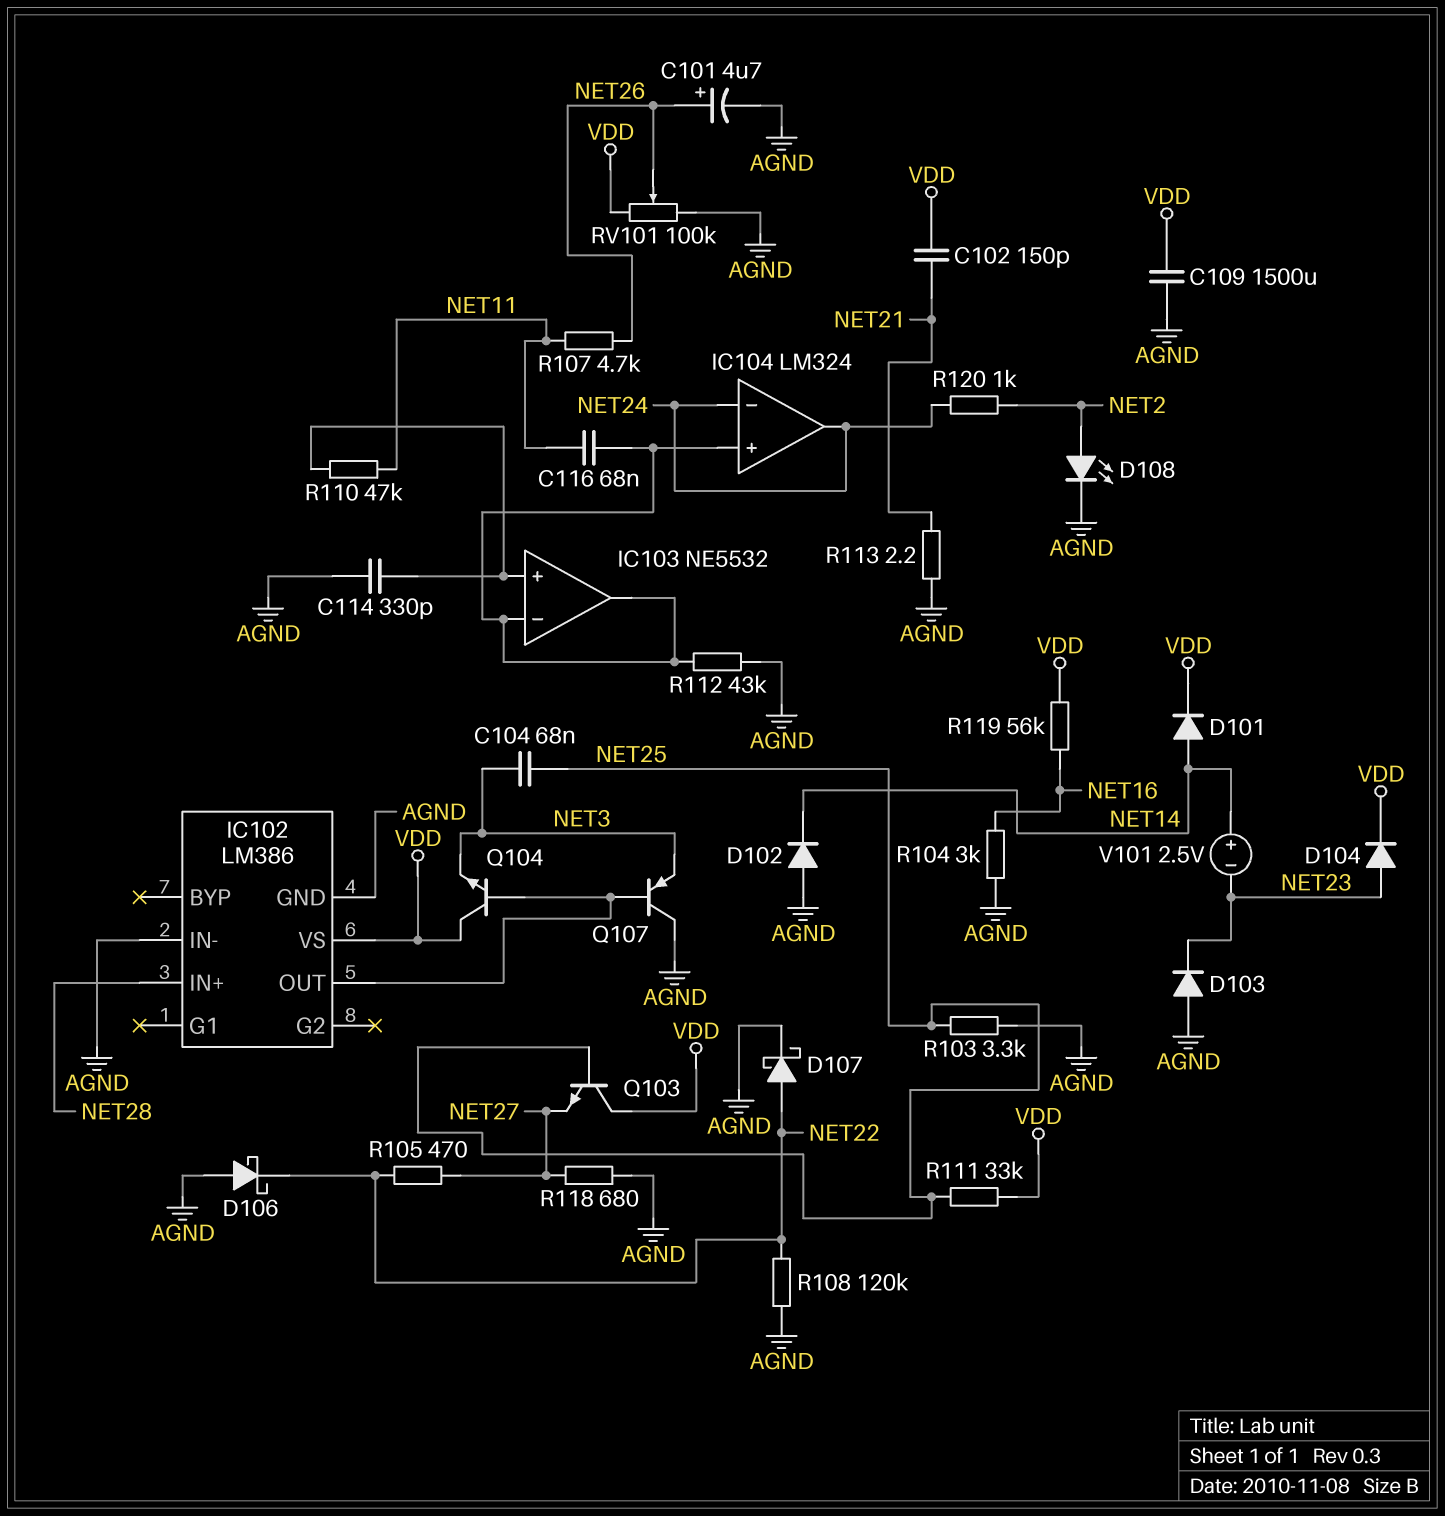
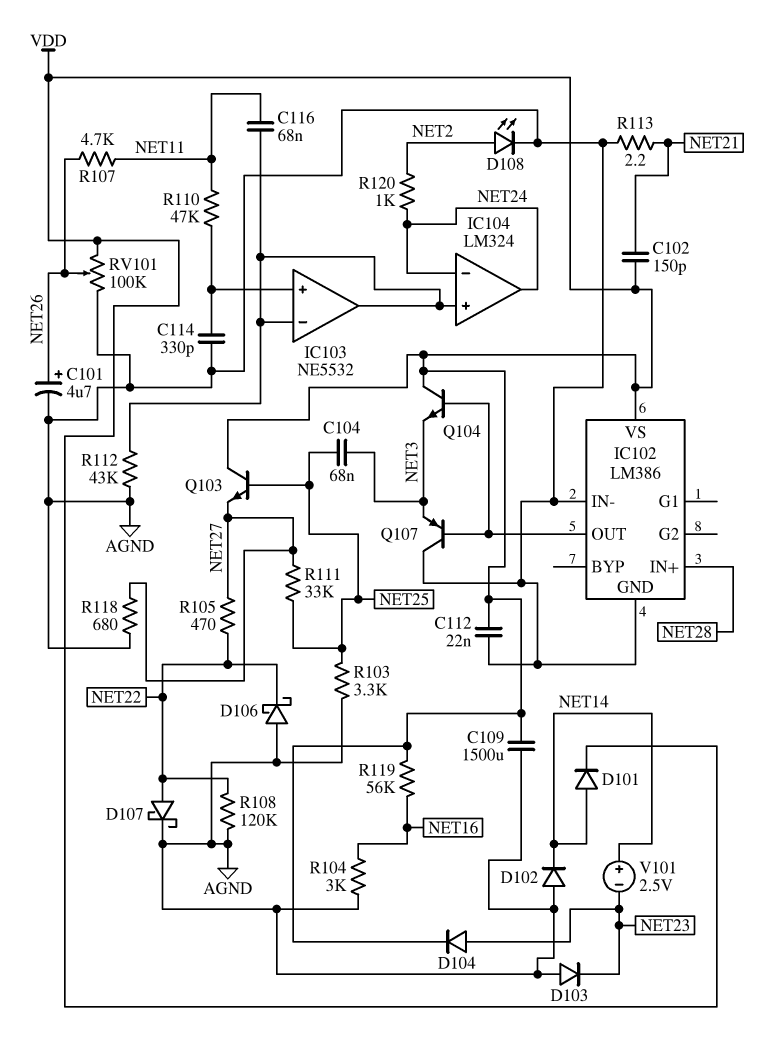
C112: none -> 22nF (AGND, VDD)
R111: 33k (NET25, VDD) -> 33k (NET25, NET27)

